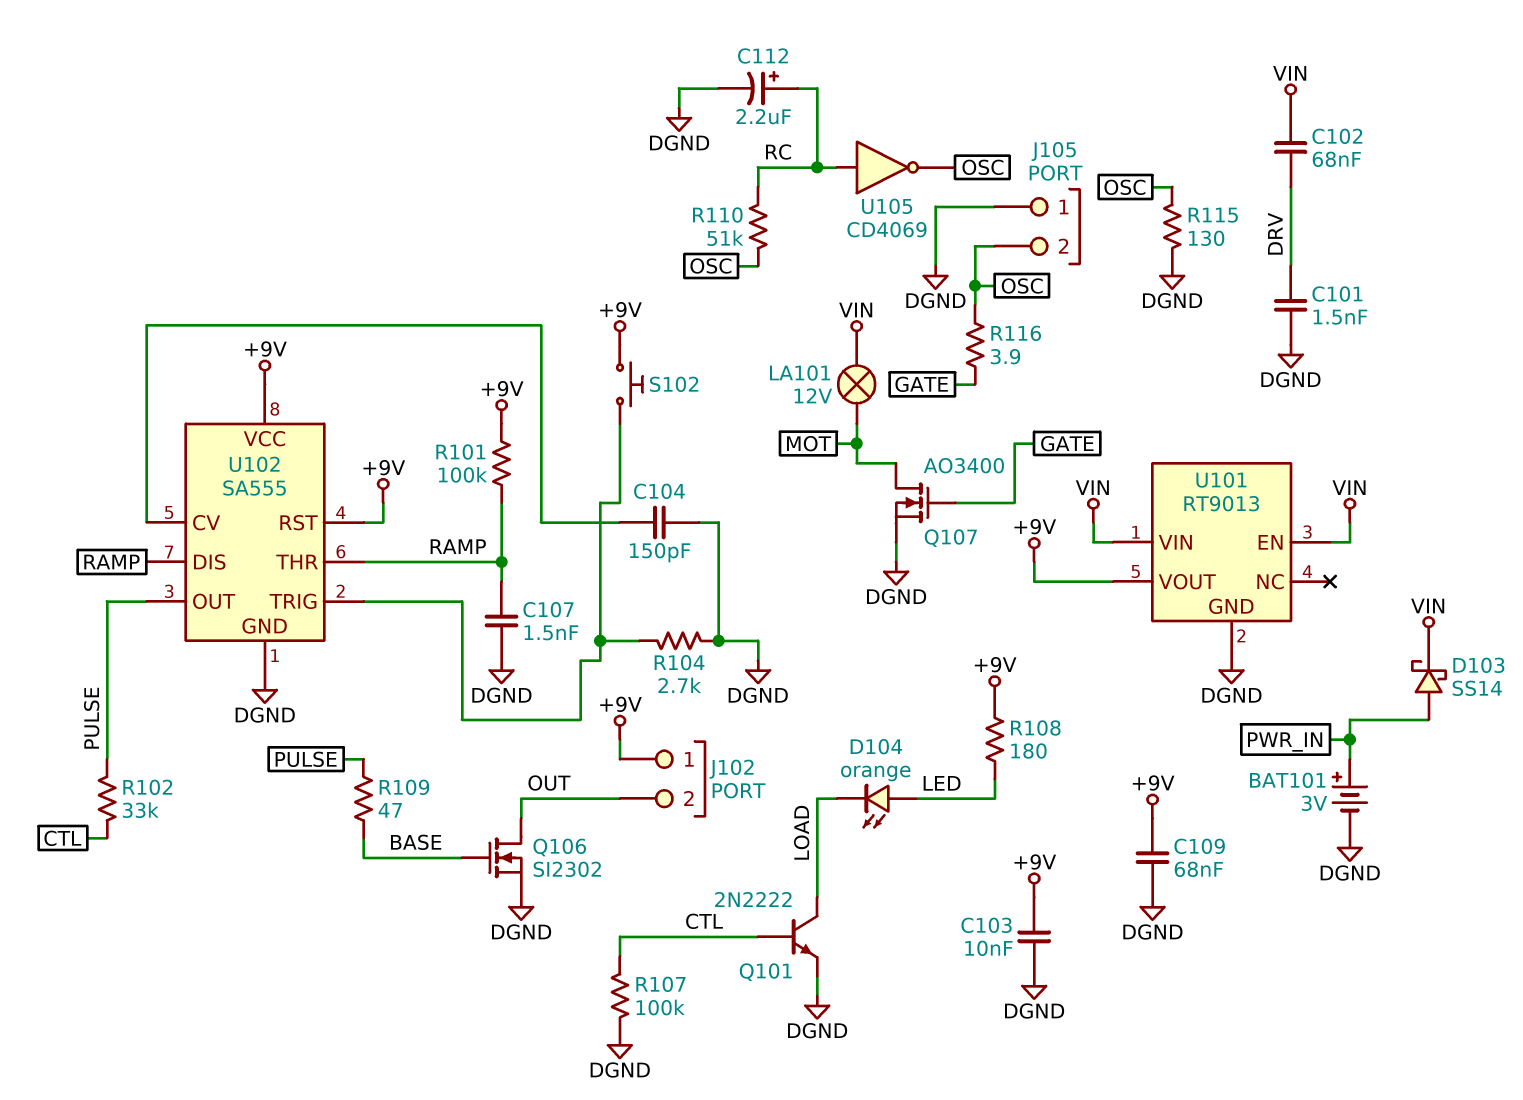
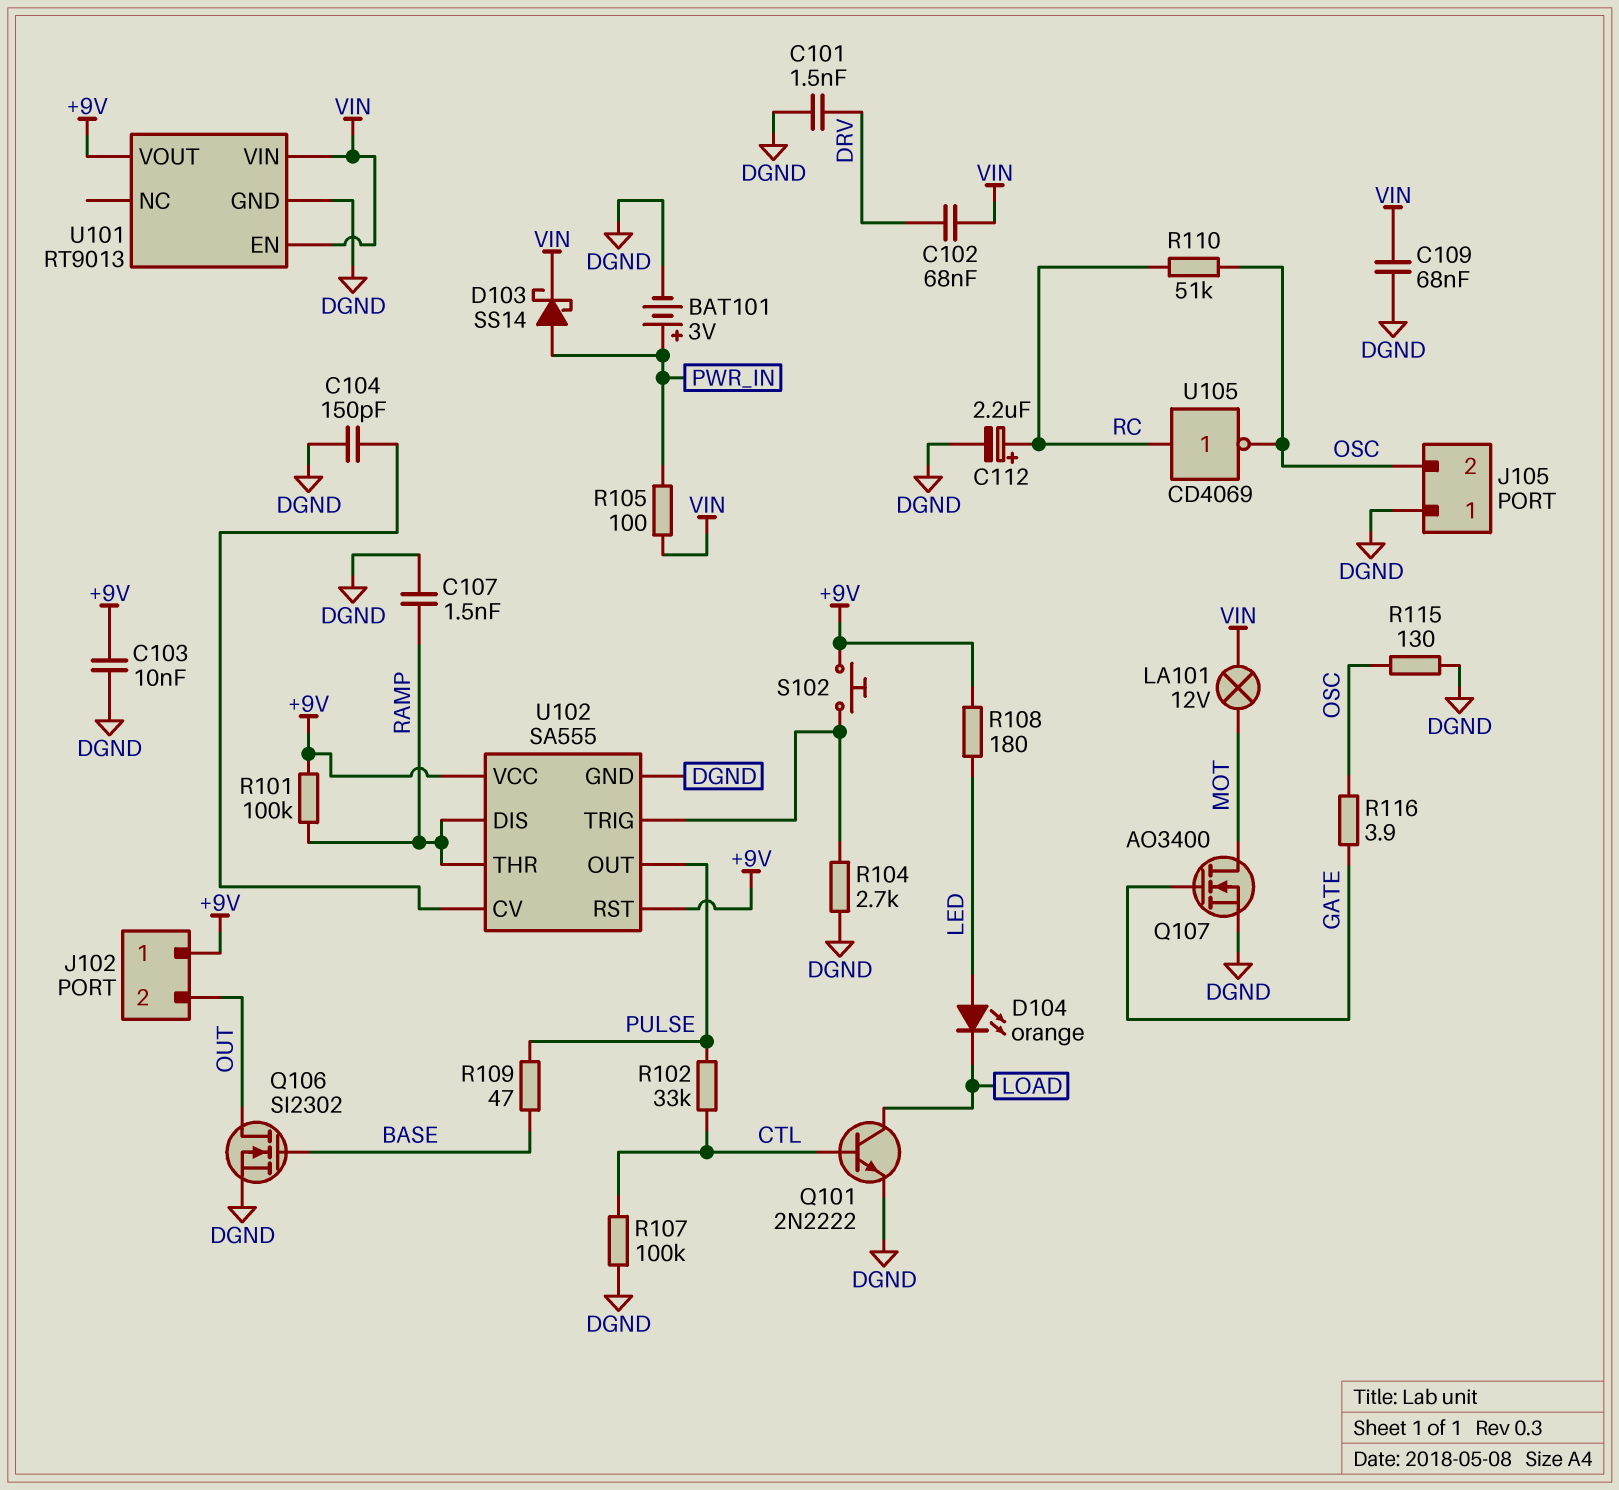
C109: 68nF (+9V, DGND) -> 68nF (DGND, VIN)
R105: none -> 100 (PWR_IN, VIN)

